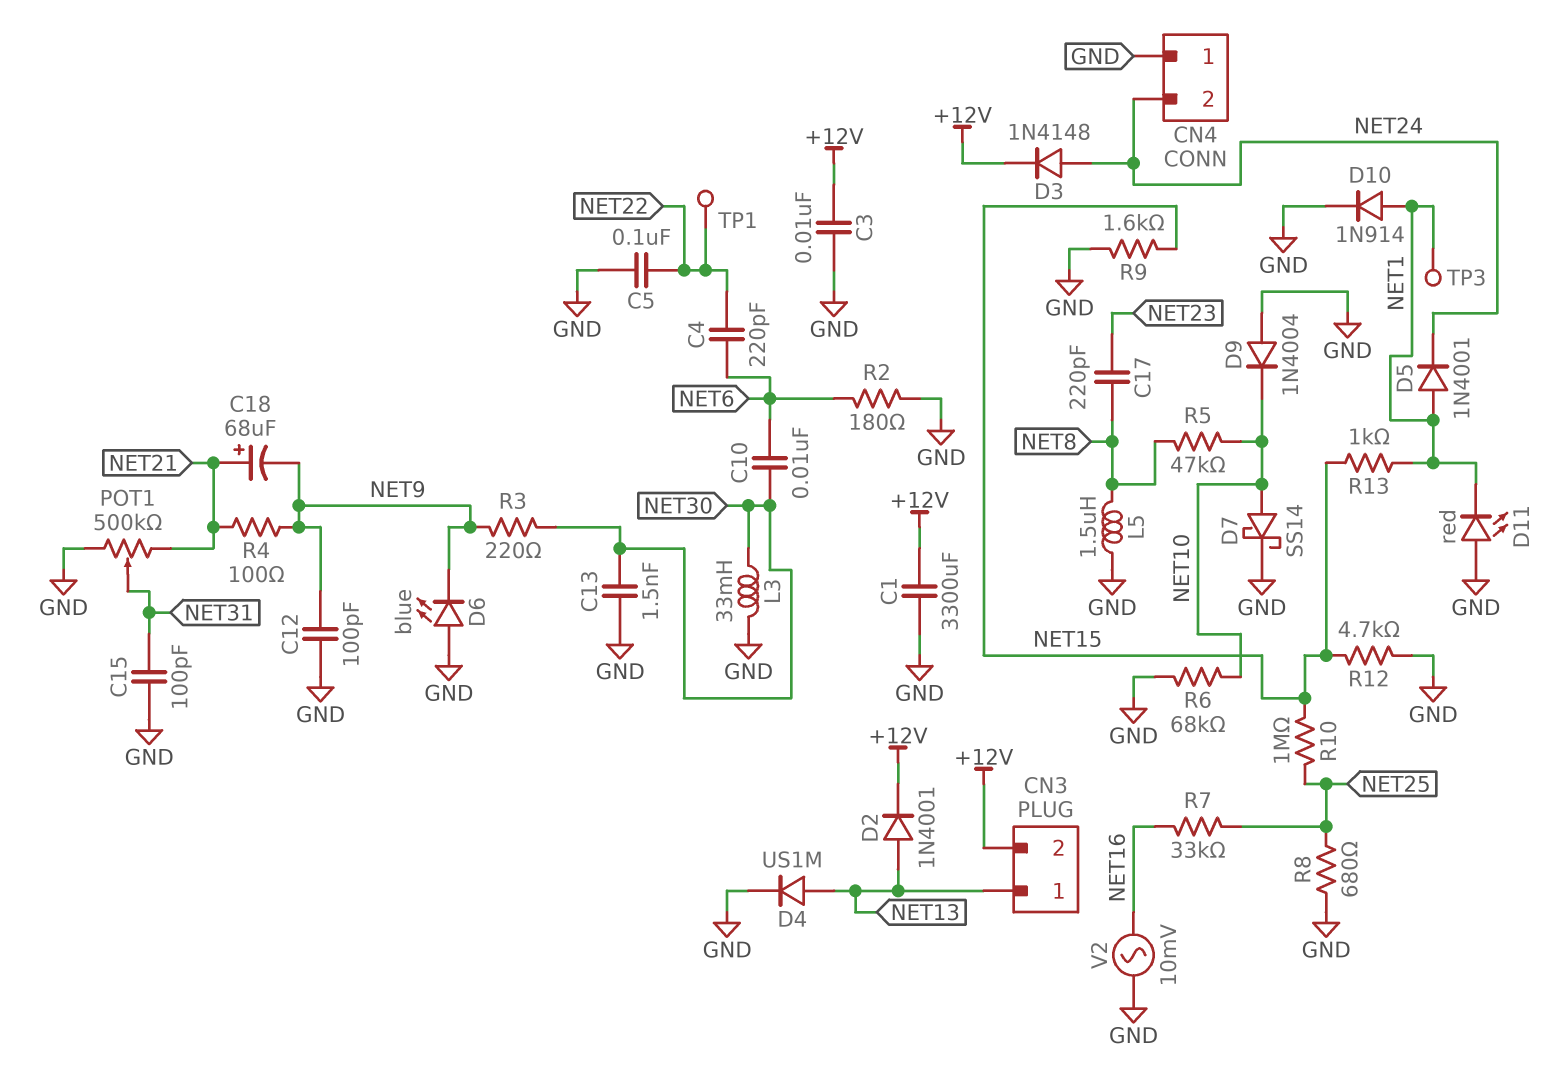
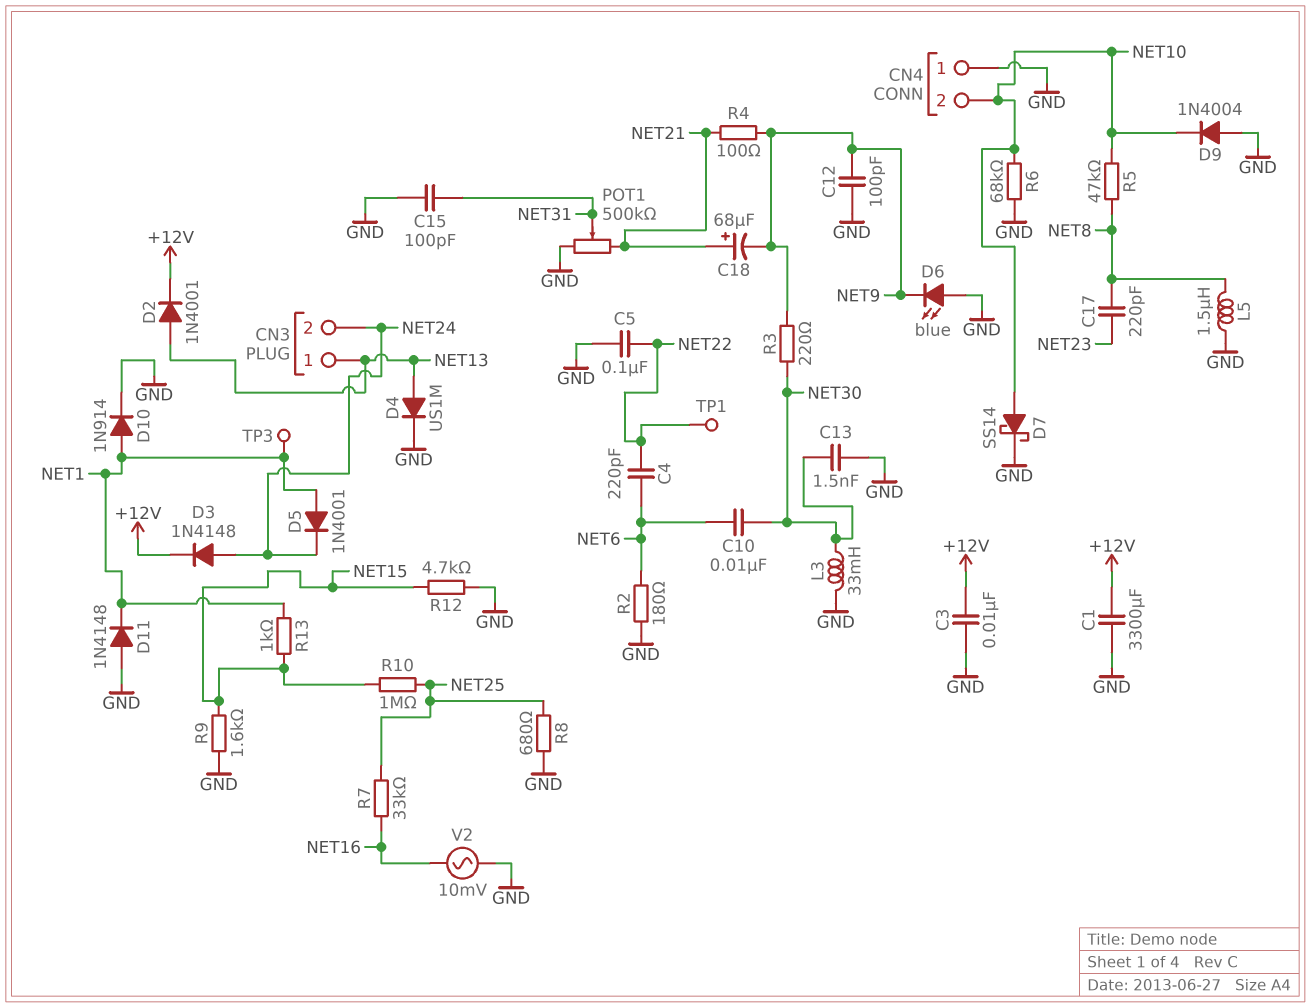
CN3 pin 2: +12V -> NET24
CN4 pin 2: NET24 -> NET10
D11: LED red (A GND, K NET1) -> diode 1N4148 (A GND, K NET1)

